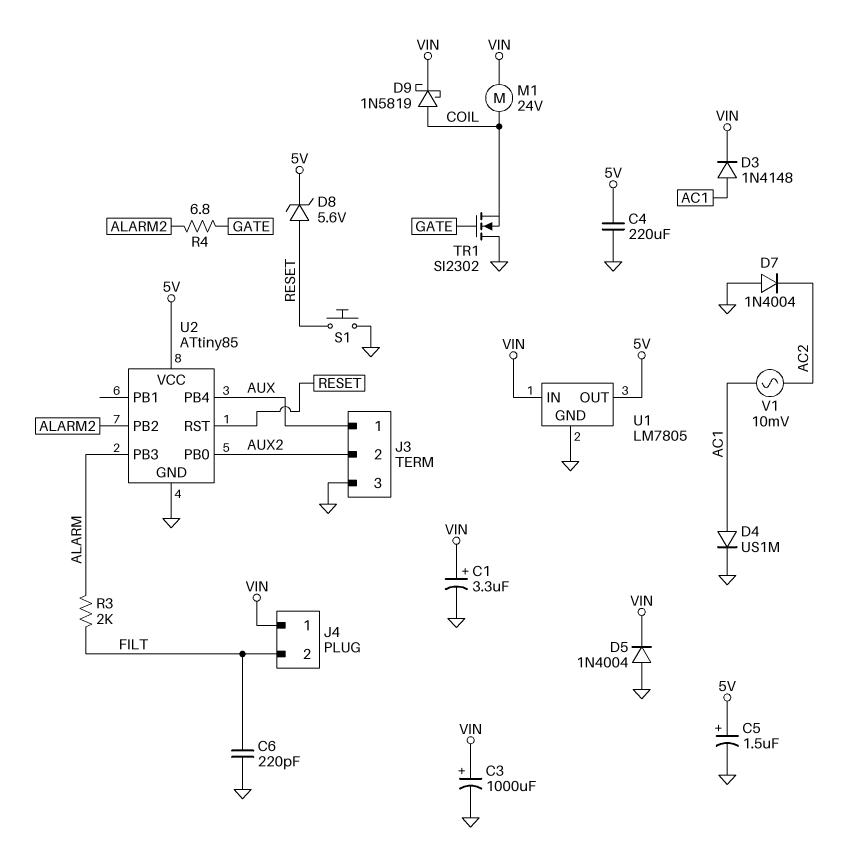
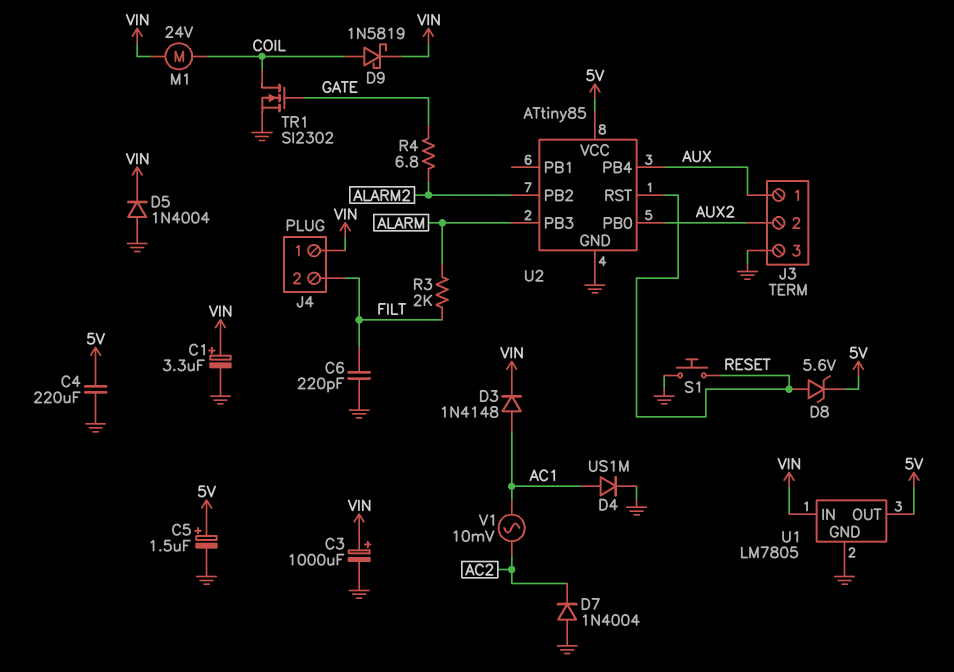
TR1: NMOS SI2302 (G GATE, D GND, S COIL) -> NMOS SI2302 (G GATE, D COIL, S GND)

